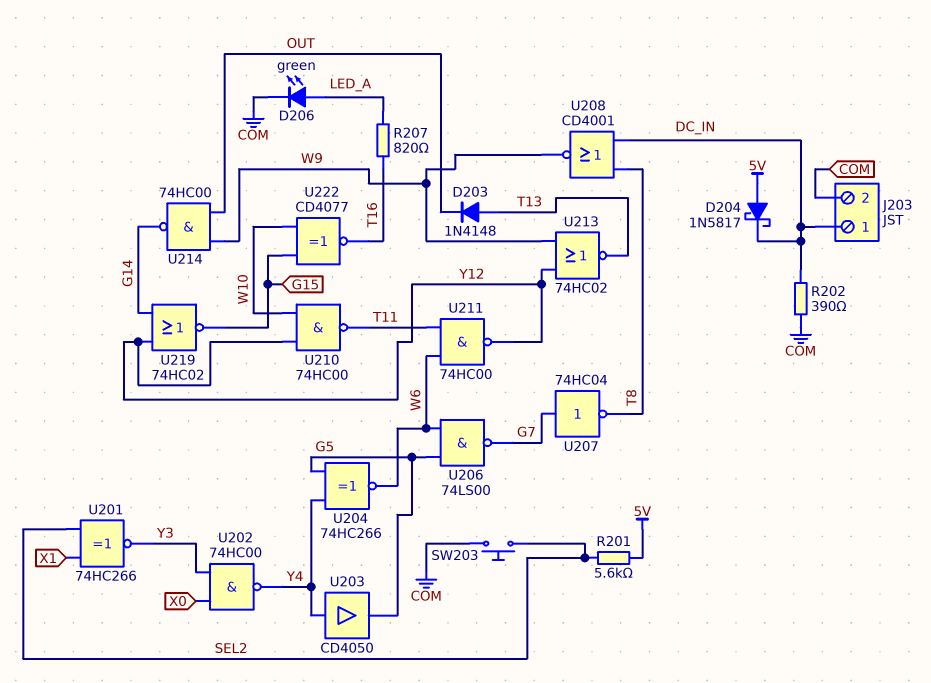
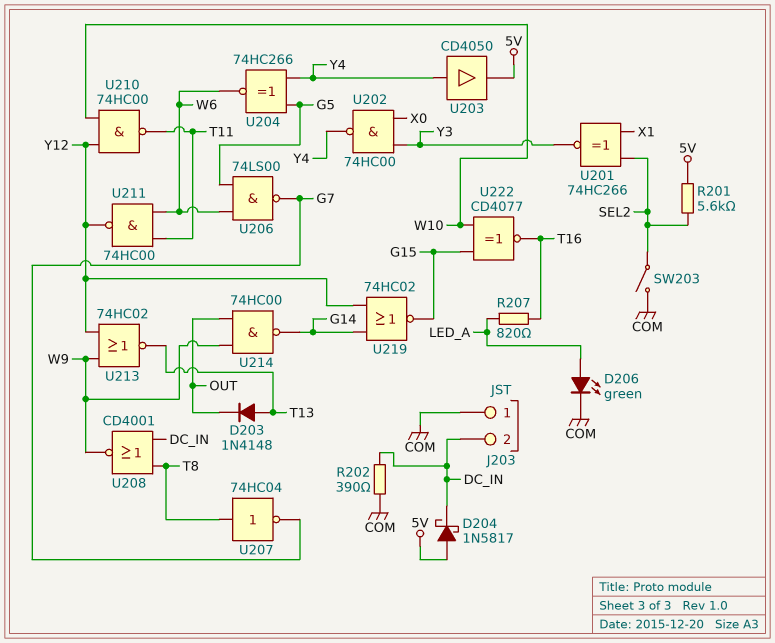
J203 pin 1: DC_IN -> COM
J203 pin 2: COM -> DC_IN
SW203: button (COM, SEL2) -> switch (COM, SEL2)
U203: buffer CD4050 (in Y4, out G5) -> buffer CD4050 (in Y4, out 5V)
U207: NOT 74HC04 (in G7, out T8) -> NOT 74HC04 (in T8, out G7)

